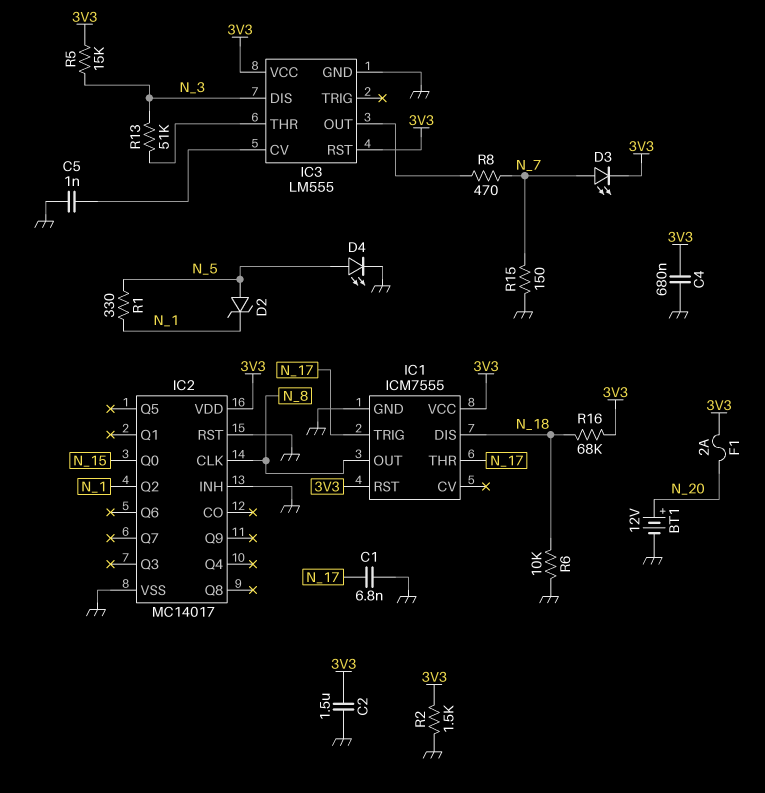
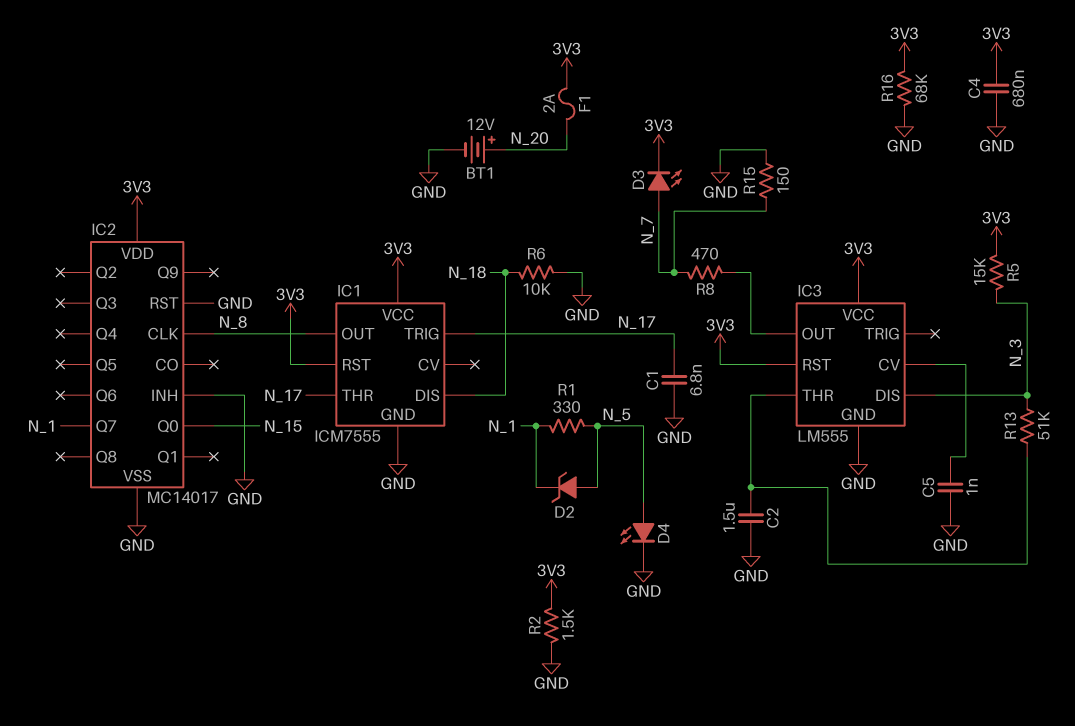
C2: 1.5uF (3V3, GND) -> 1.5uF (GND, IC3/THR)
IC2 pin Q2: N_1 -> none
IC2 pin Q7: none -> N_1
R16: 68k (3V3, N_18) -> 68k (3V3, GND)

